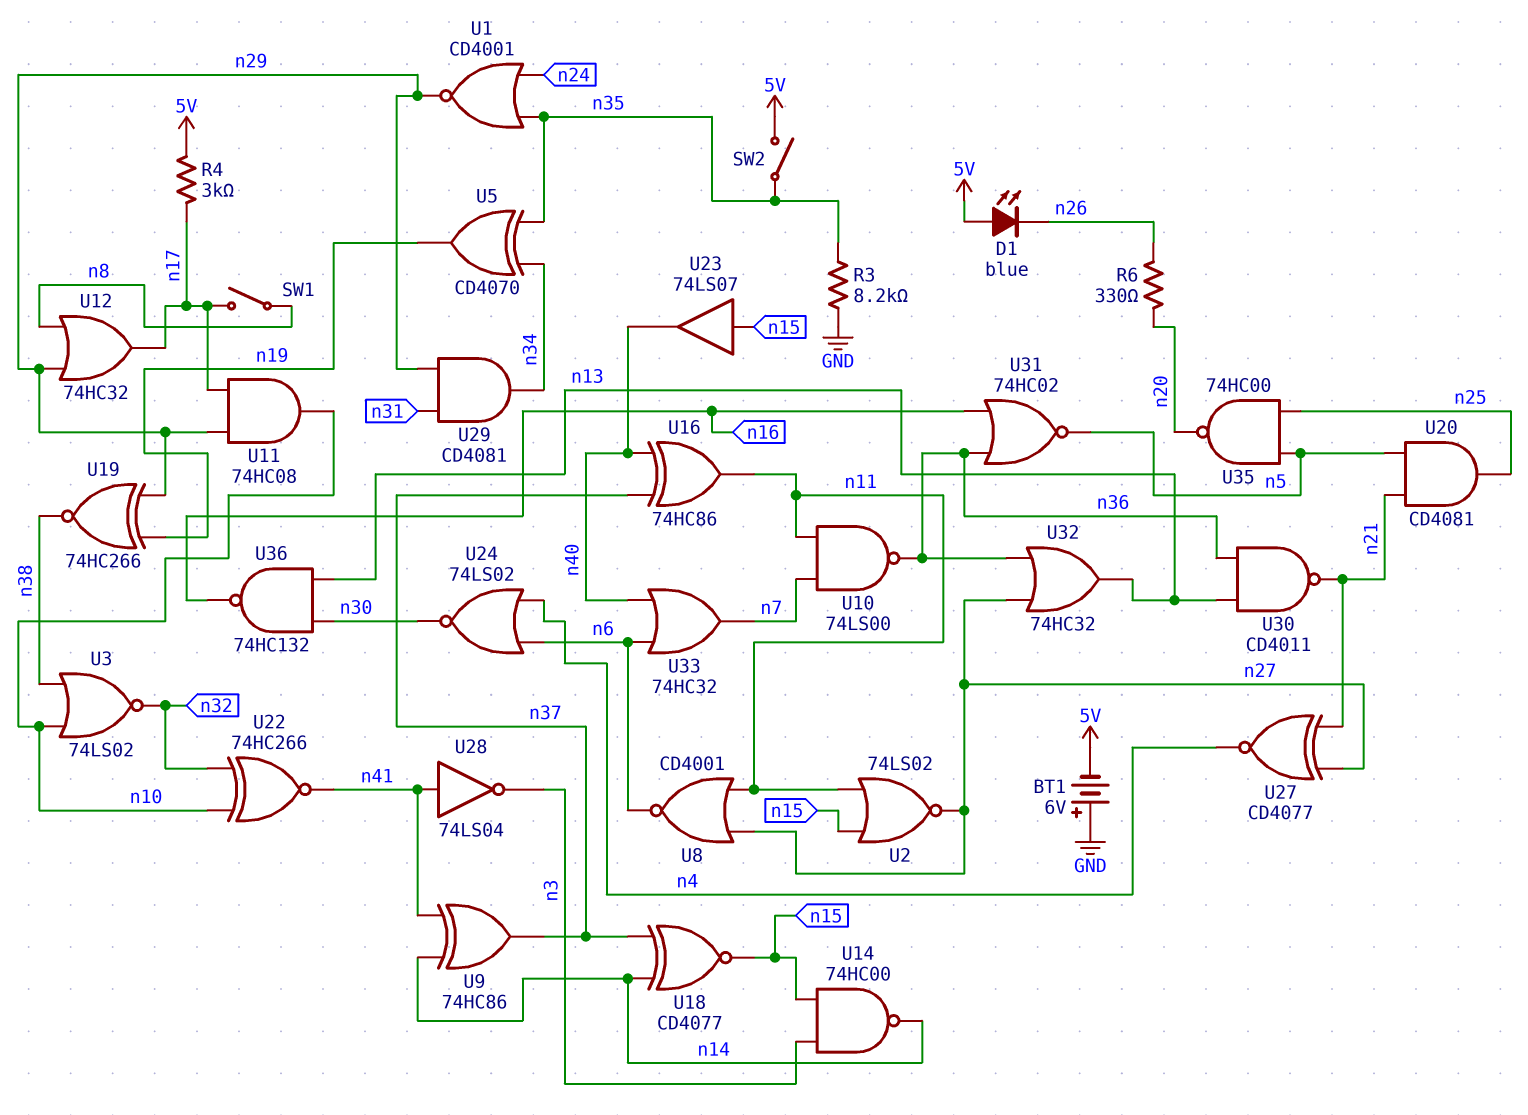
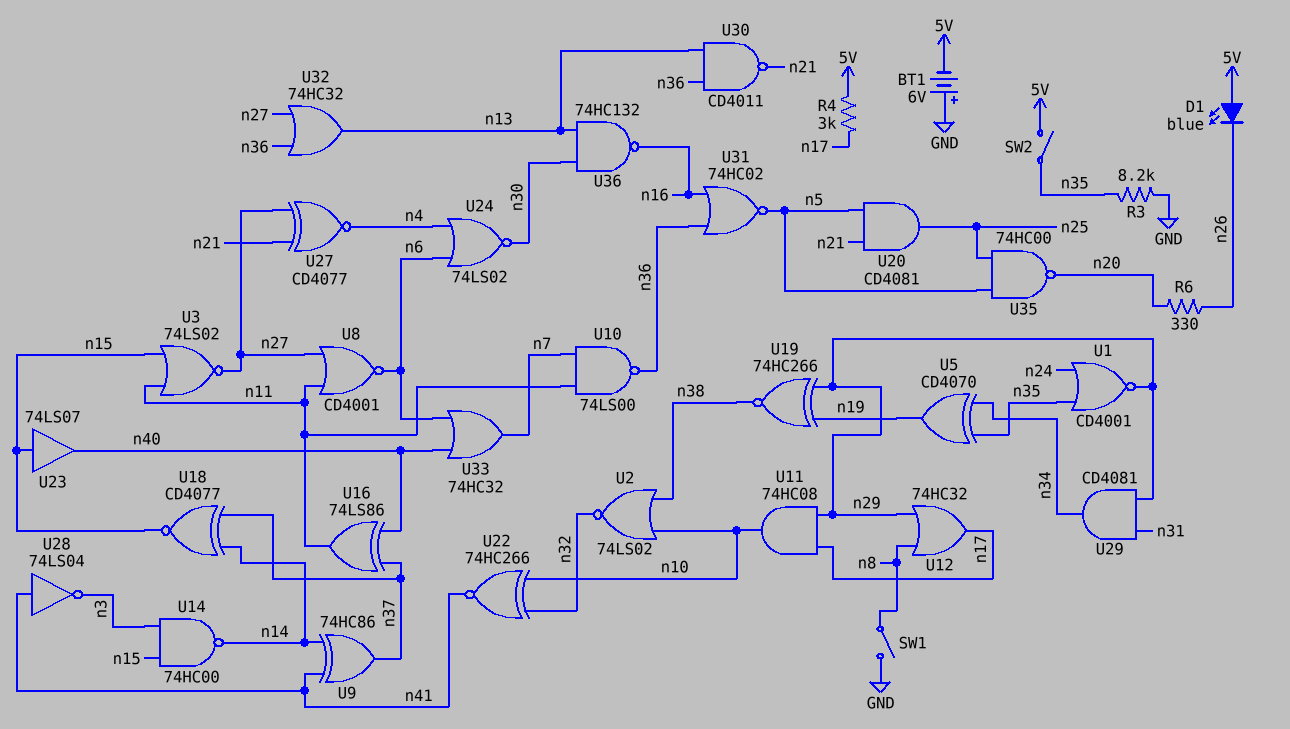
SW1: switch (n8, n17) -> switch (GND, n8)
U2: NOR 74LS02 (in n11, in n15, out n27) -> NOR 74LS02 (in n10, in n38, out n32)
U3: NOR 74LS02 (in n10, in n38, out n32) -> NOR 74LS02 (in n11, in n15, out n27)
U16: XOR 74HC86 (in n37, in n40, out n11) -> XOR 74LS86 (in n37, in n40, out n11)

